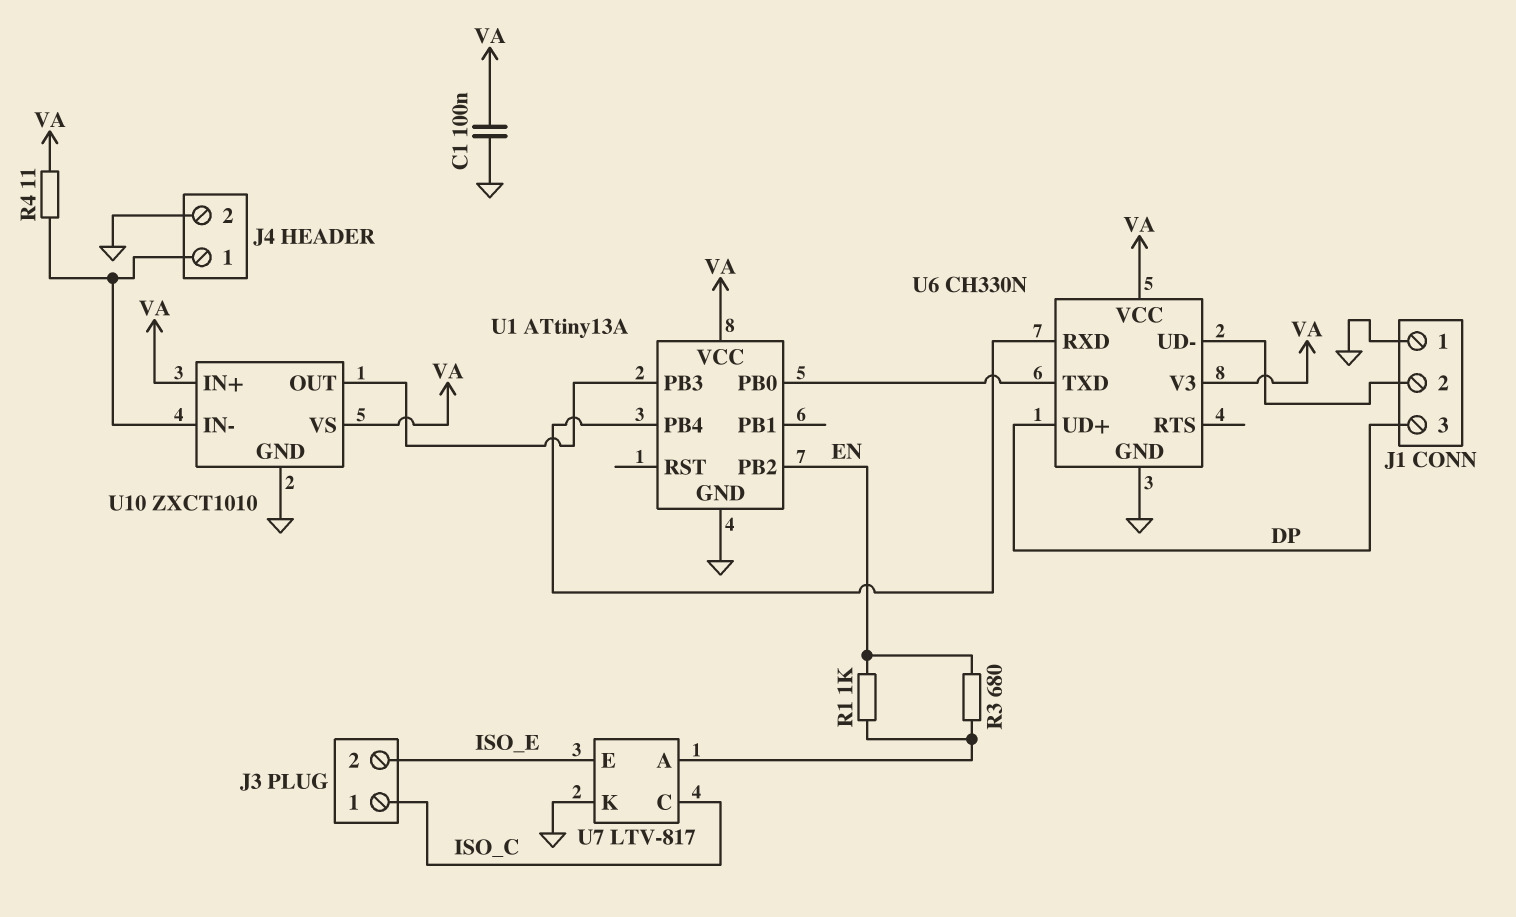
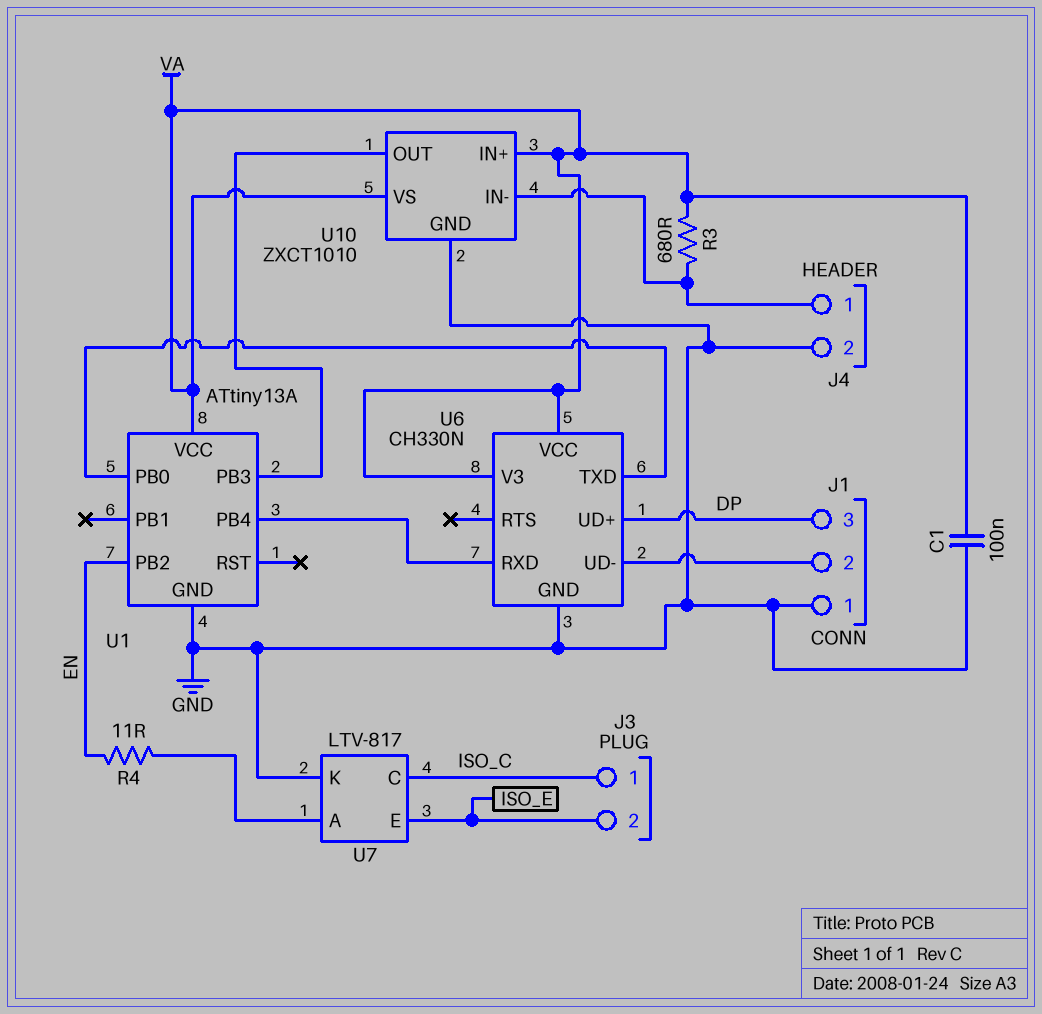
R1: 1k (EN, U7/A) -> none
R3: 680 (EN, U7/A) -> 680 (J4/1, VA)
R4: 11 (J4/1, VA) -> 11 (EN, U7/A)

